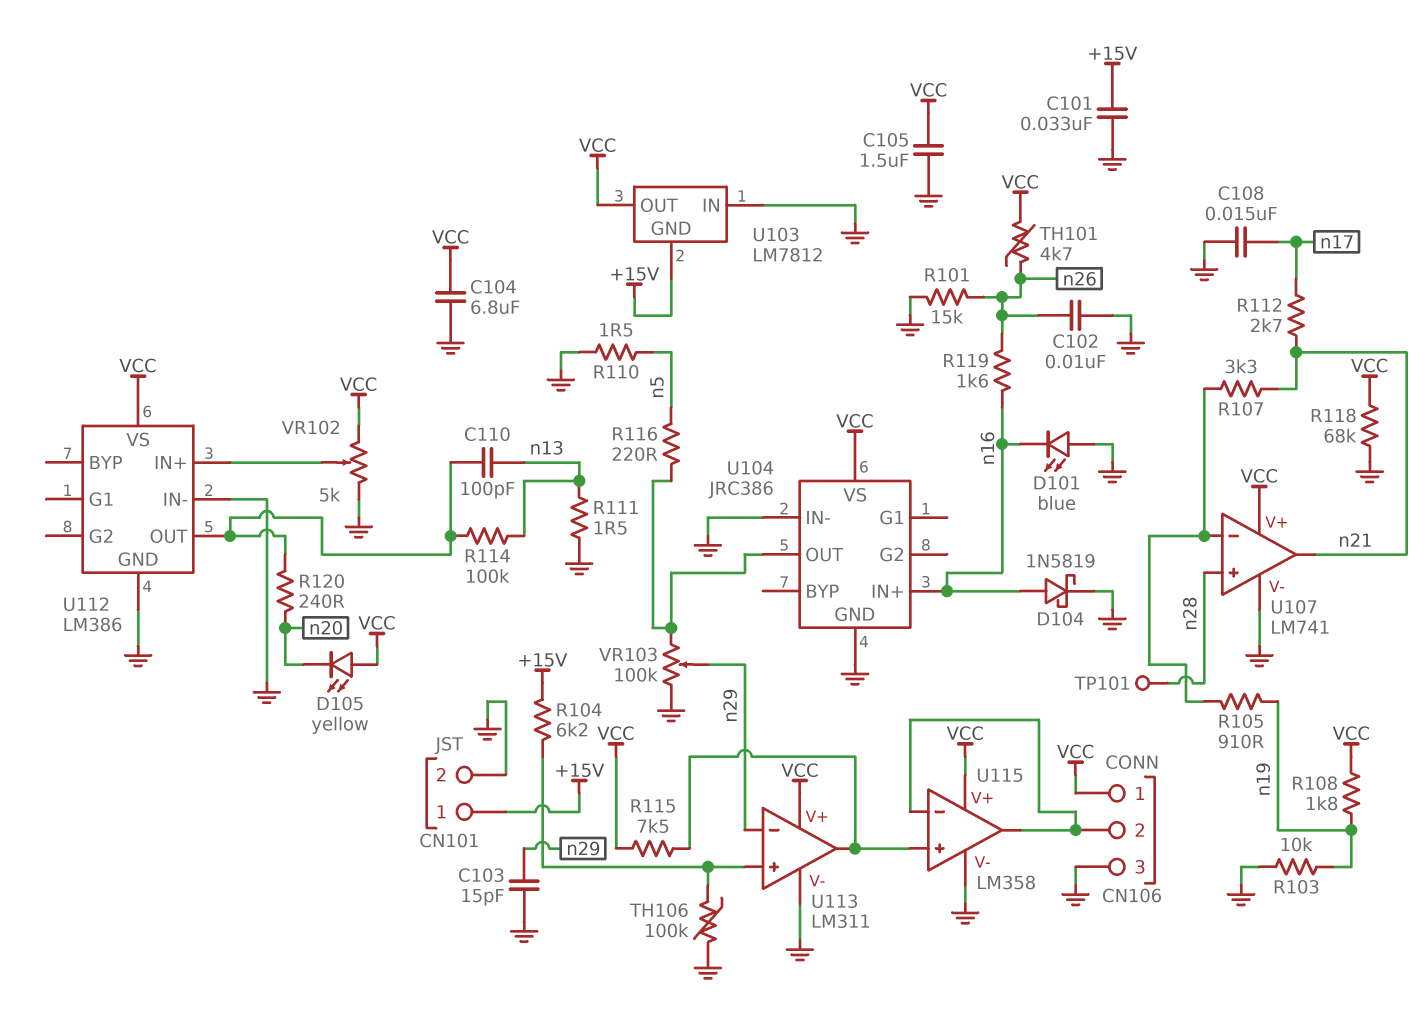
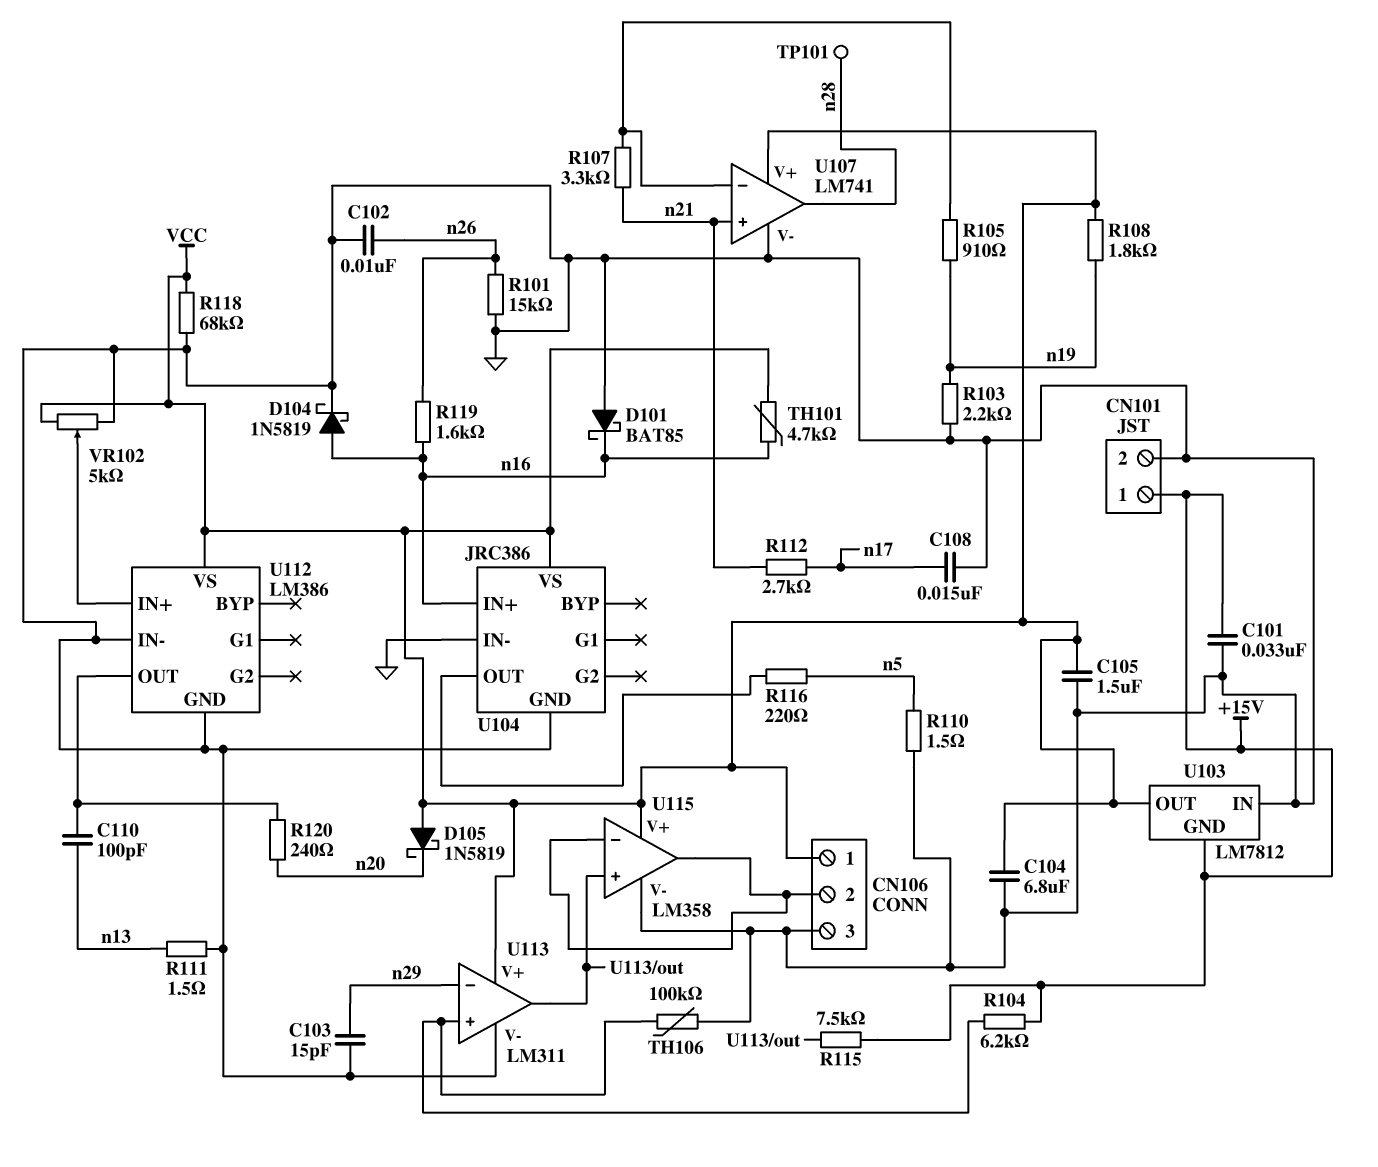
D101: LED blue (A GND, K n16) -> schottky BAT85 (A GND, K n16)
D105: LED yellow (A VCC, K n20) -> schottky 1N5819 (A VCC, K n20)
R103: 10k (GND, n19) -> 2.2k (GND, n19)
R114: 100k (U112/OUT, n13) -> none
R115: 7.5k (U113/out, VCC) -> 7.5k (+15V, U113/out)
TH101: 4.7k (VCC, n26) -> 4.7k (VCC, n16)
U107 pin in+: n28 -> n21
U107 pin out: n21 -> n28
VR103: 100k (GND, U104/OUT, wiper n29) -> none

